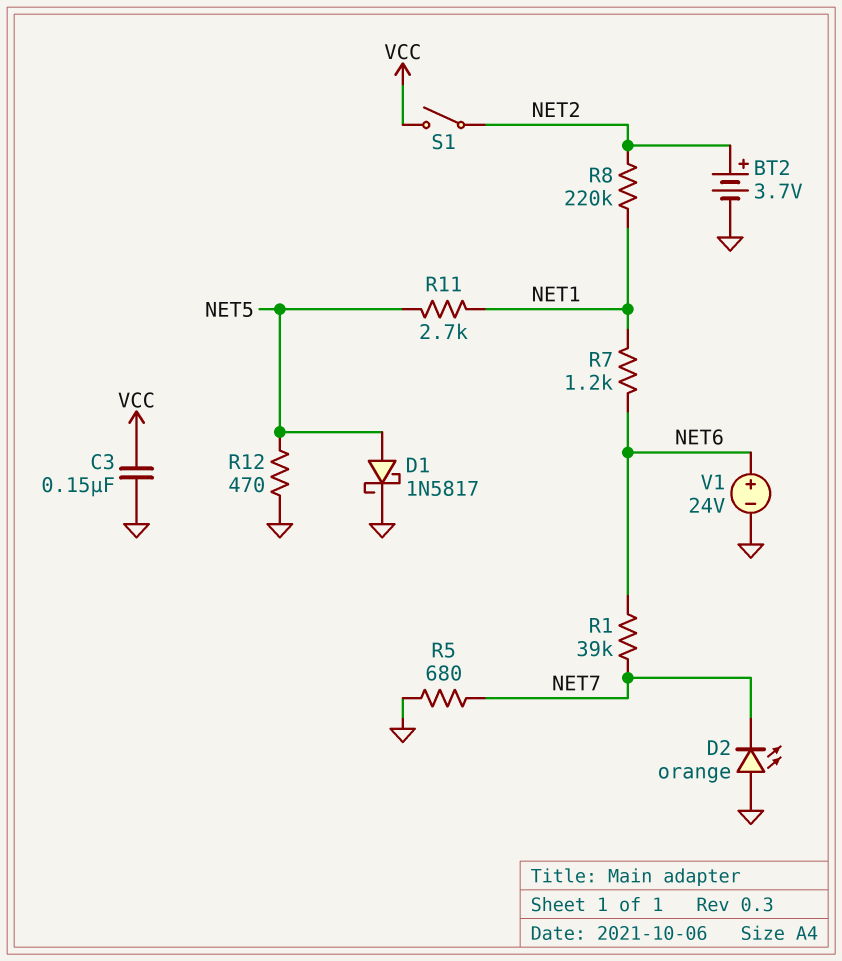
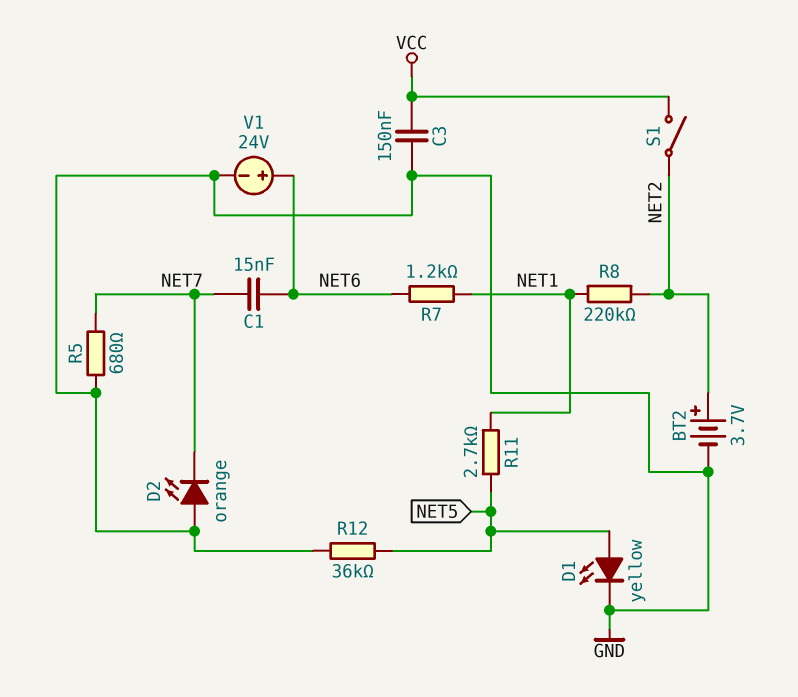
C1: none -> 15nF (NET6, NET7)
D1: schottky 1N5817 (A NET5, K GND) -> LED yellow (A NET5, K GND)
R1: 39k (NET6, NET7) -> none
R12: 470 (GND, NET5) -> 36k (GND, NET5)

